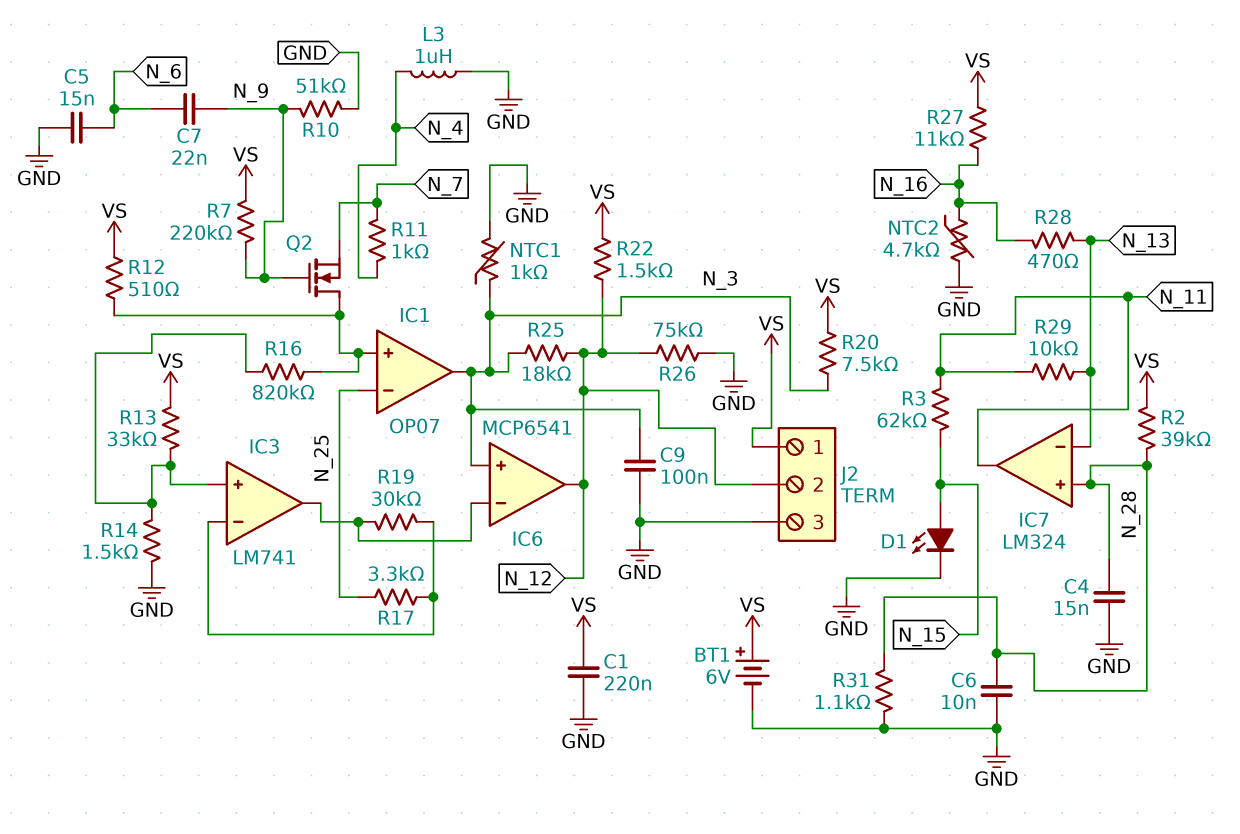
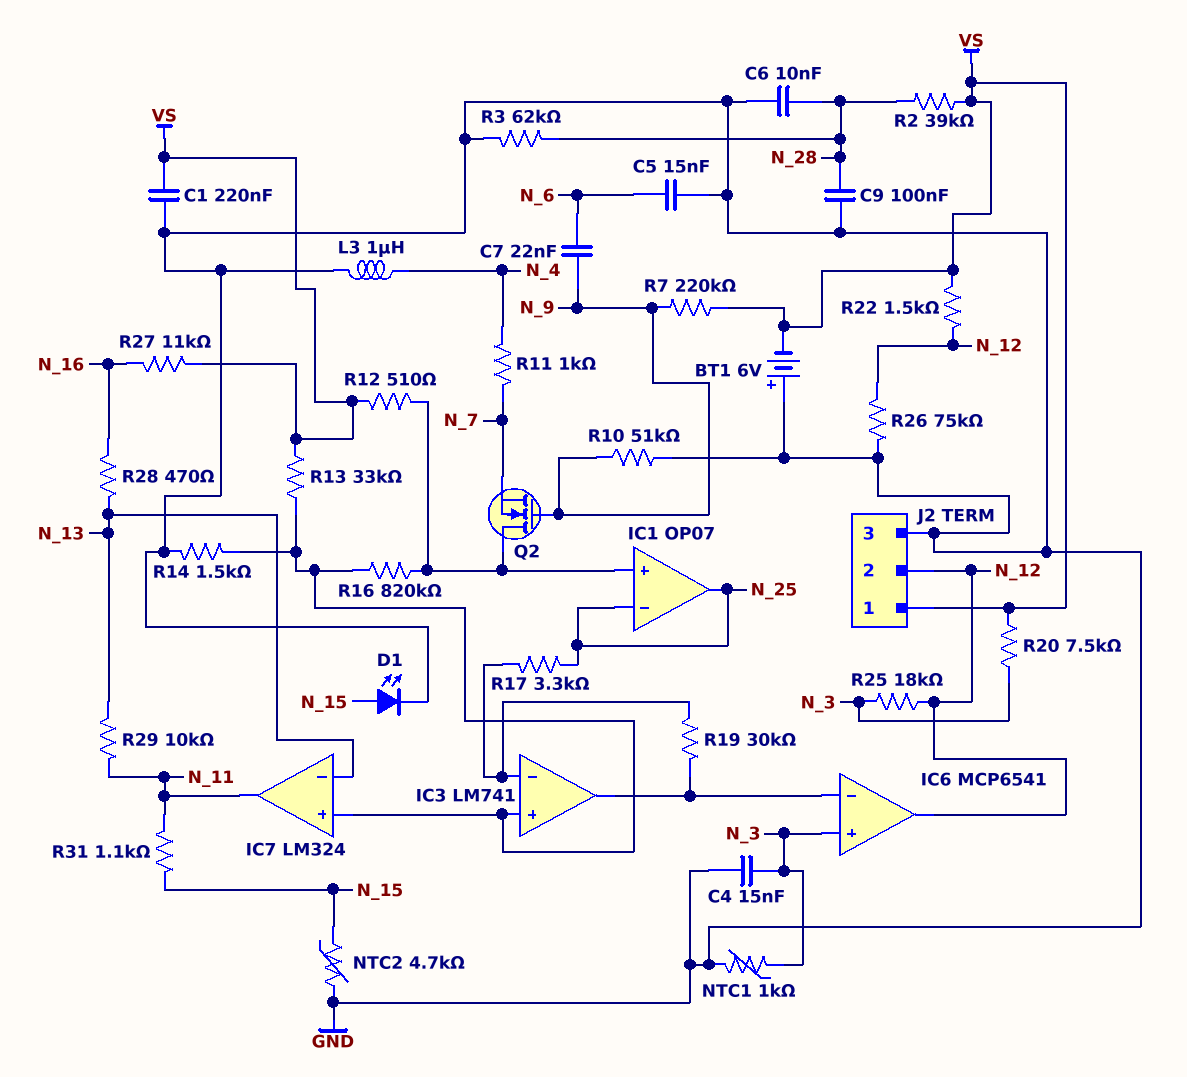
BT1: 6V (plus VS, minus GND) -> 6V (plus GND, minus VS)
C4: 15nF (GND, N_28) -> 15nF (GND, N_3)
C9: 100nF (GND, N_3) -> 100nF (GND, N_28)
IC1 pin out: N_3 -> N_25
IC7 pin in+: N_28 -> IC3/in+
NTC2: 4.7k (GND, N_16) -> 4.7k (GND, N_15)
R3: 62k (N_11, N_15) -> 62k (GND, N_28)
R31: 1.1k (GND, N_28) -> 1.1k (N_11, N_15)

